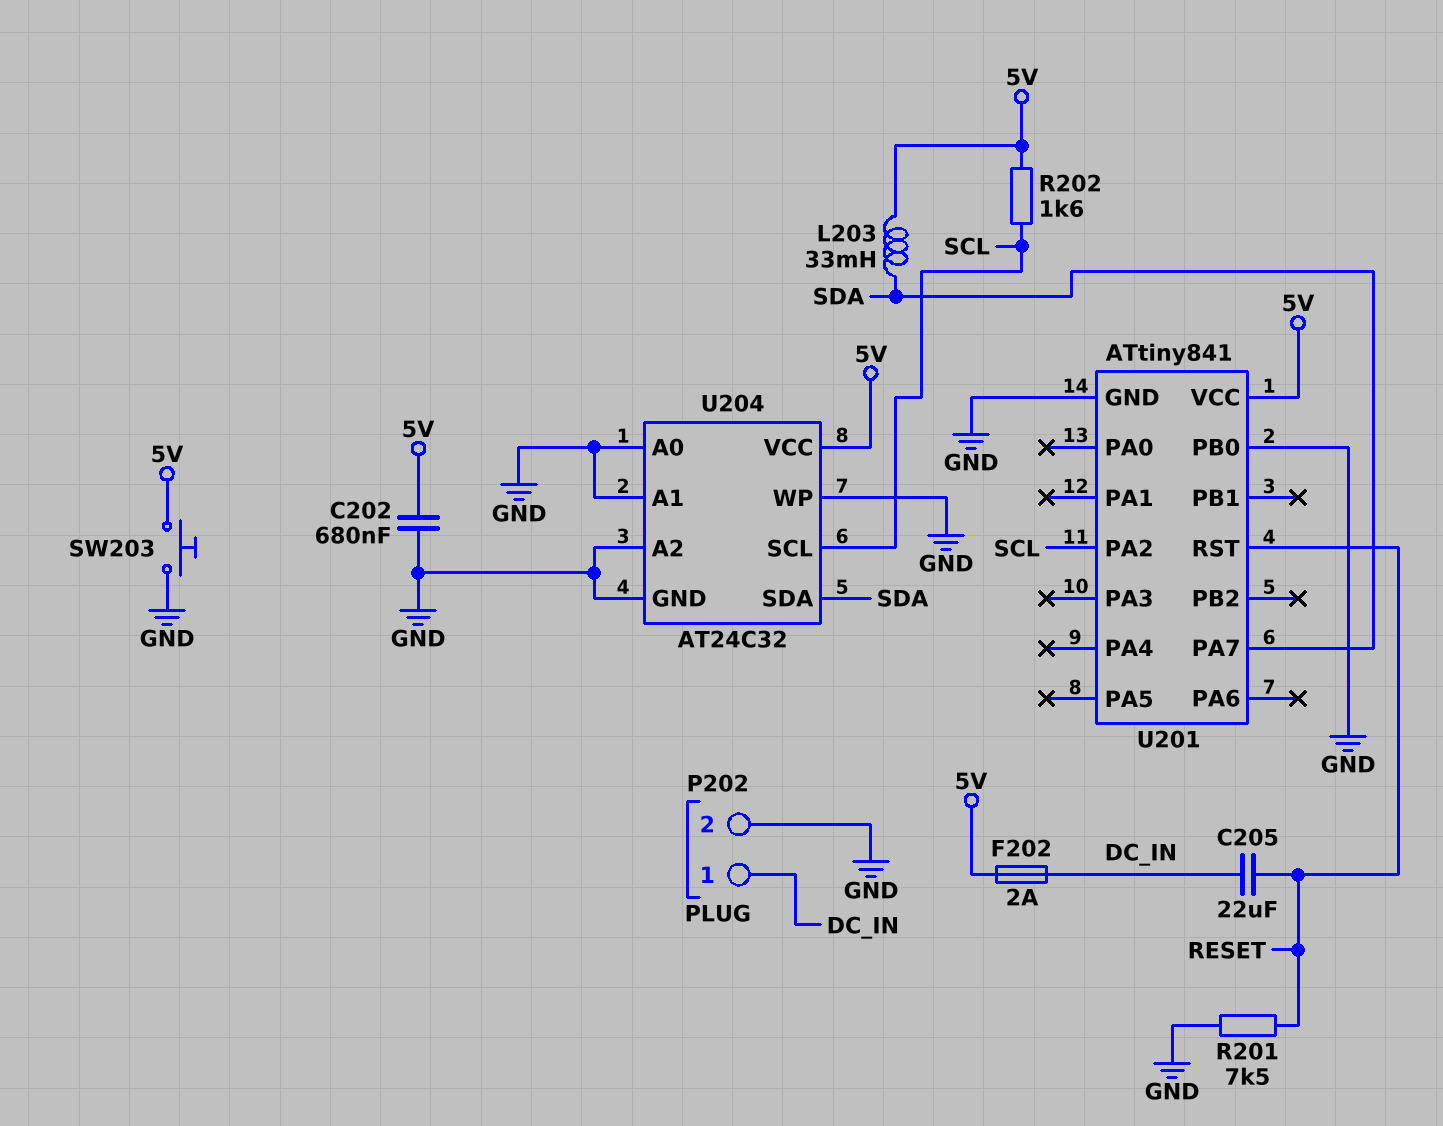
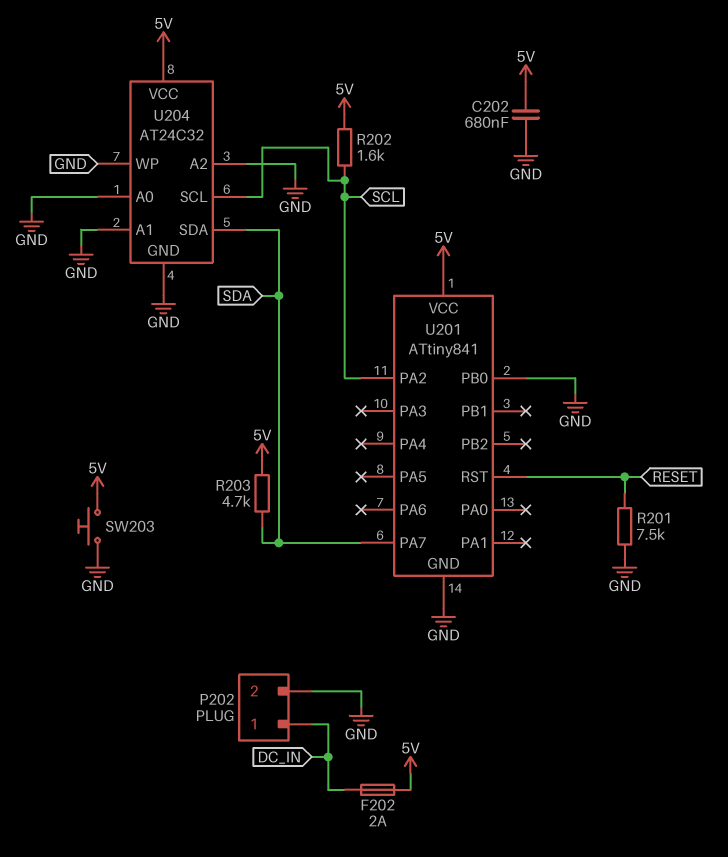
C205: 22uF (DC_IN, RESET) -> none
L203: 33mH (5V, SDA) -> none
R203: none -> 4.7k (5V, SDA)

